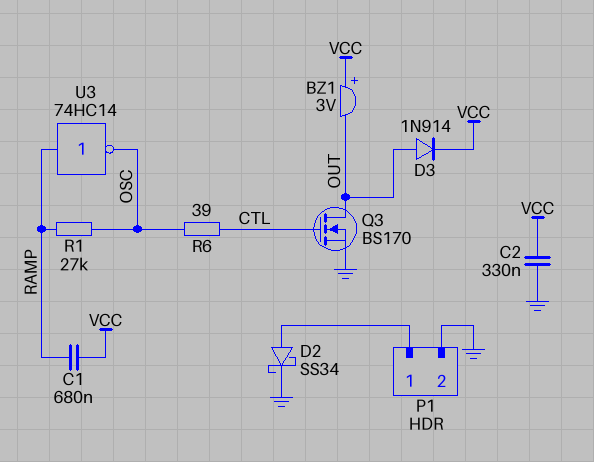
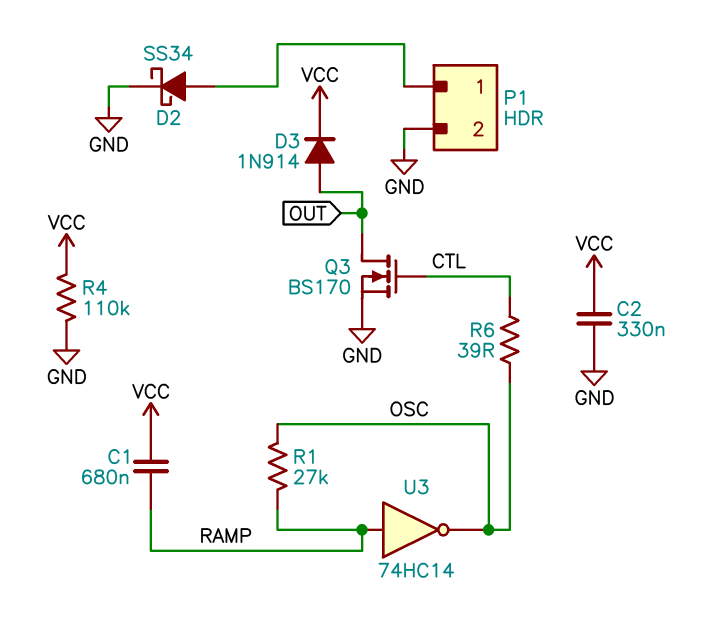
BZ1: buzzer 3V (plus VCC, minus OUT) -> none
R4: none -> 110k (GND, VCC)

